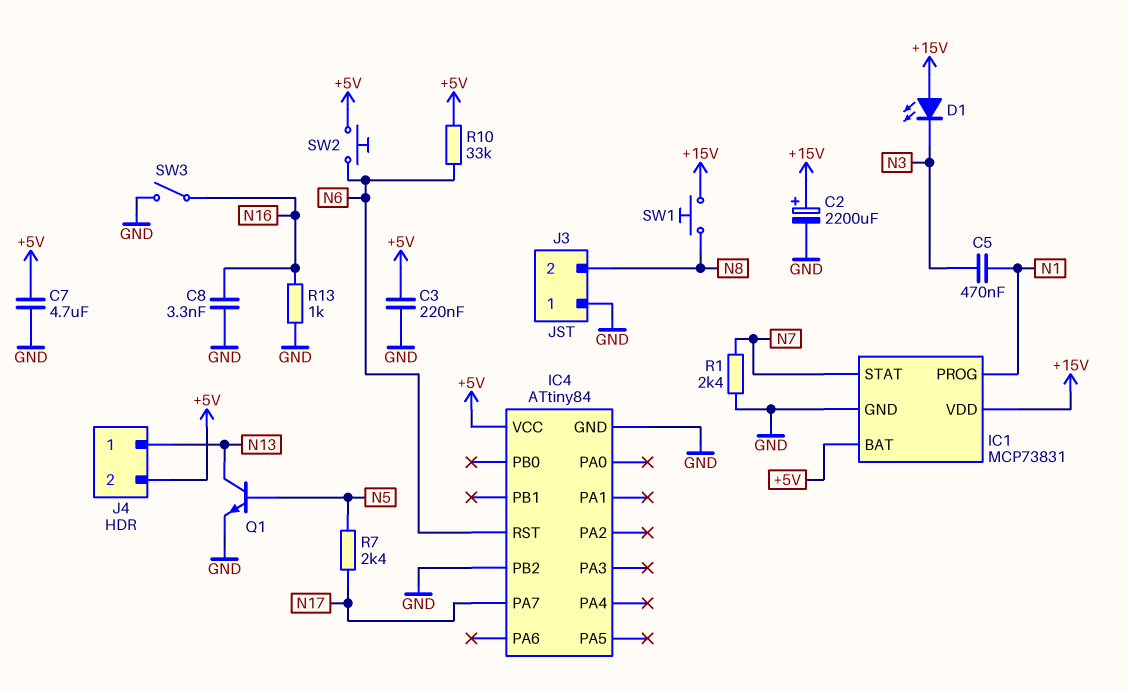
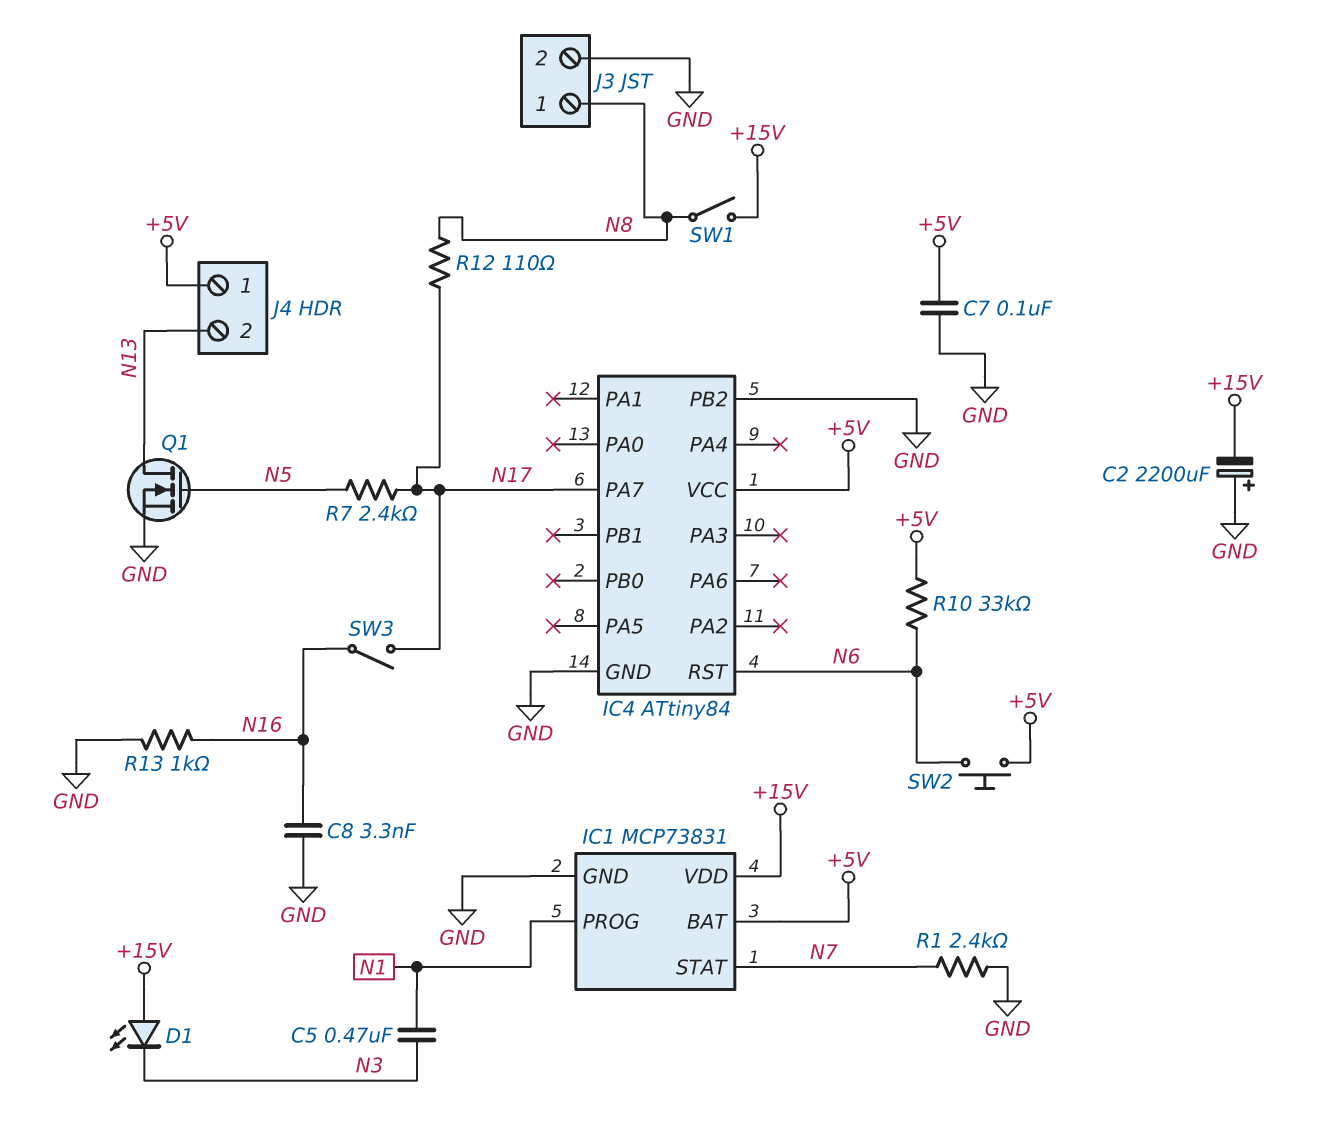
C2: 2200uF (plus +15V, minus GND) -> 2200uF (plus GND, minus +15V)
C3: 220nF (+5V, GND) -> none
C7: 4.7uF (+5V, GND) -> 100nF (+5V, GND)
J3 pin 1: GND -> N8
J3 pin 2: N8 -> GND
J4 pin 1: N13 -> +5V
J4 pin 2: +5V -> N13
Q1: NPN (B N5, C N13, E GND) -> NMOS (G N5, D N13, S GND)
R12: none -> 110 (N8, N17)
SW1: button (+15V, N8) -> switch (+15V, N8)
SW3: switch (GND, N16) -> switch (N16, N17)

